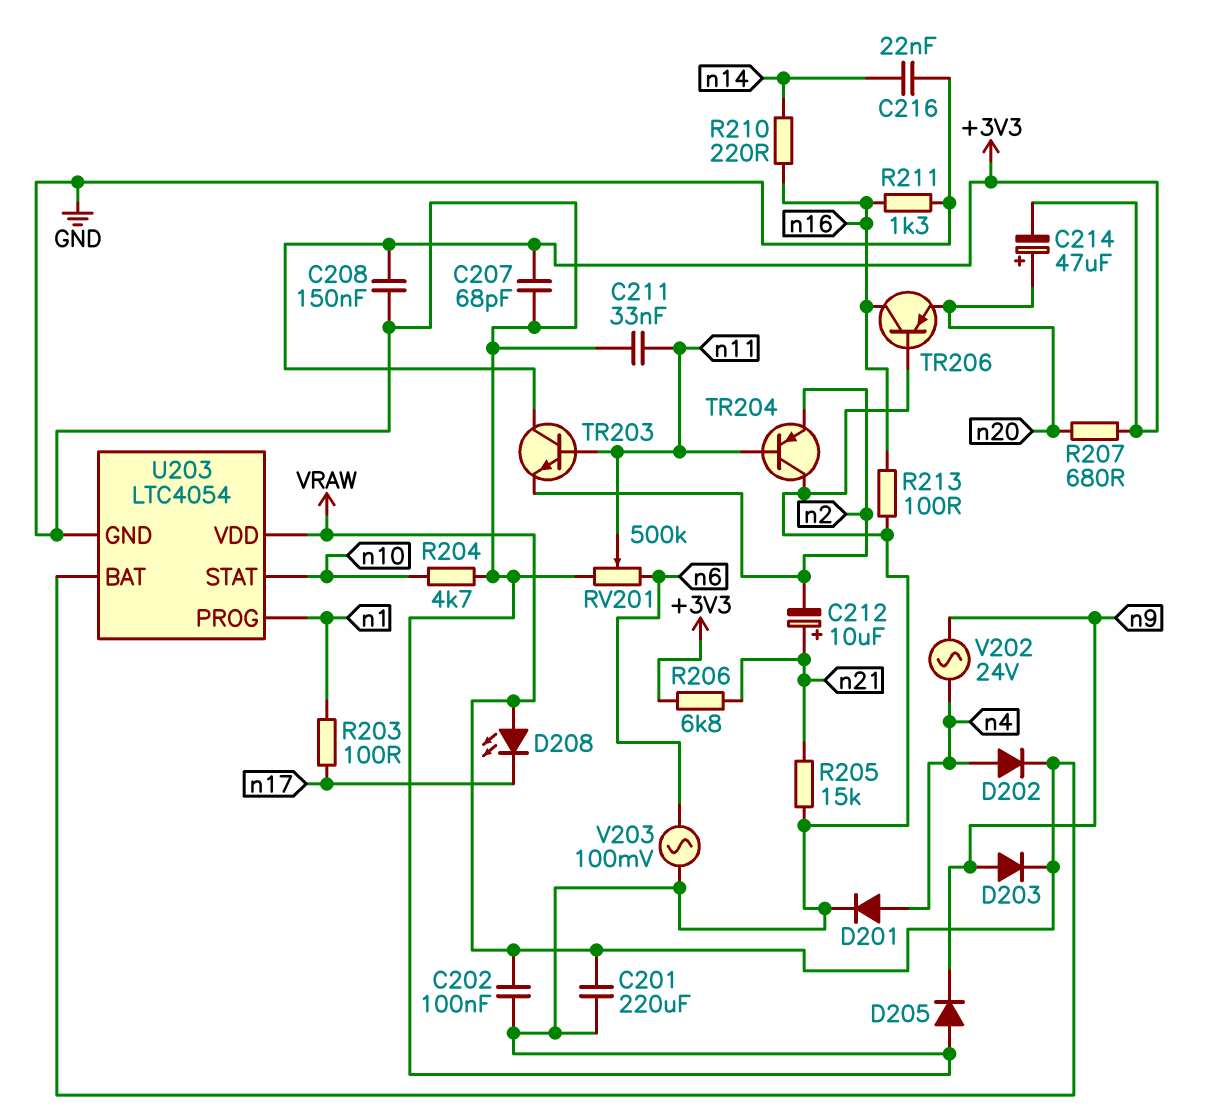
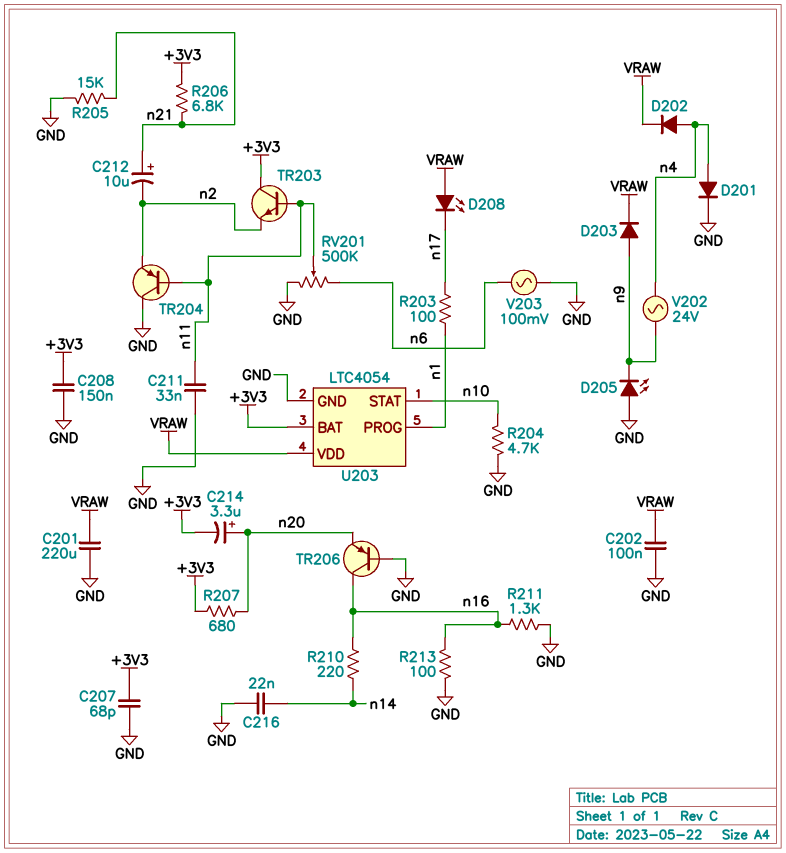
C214: 47uF (plus n20, minus +3V3) -> 3.3uF (plus n20, minus +3V3)
D205: diode (A GND, K n9) -> LED (A GND, K n9)
U203 pin BAT: VRAW -> +3V3

